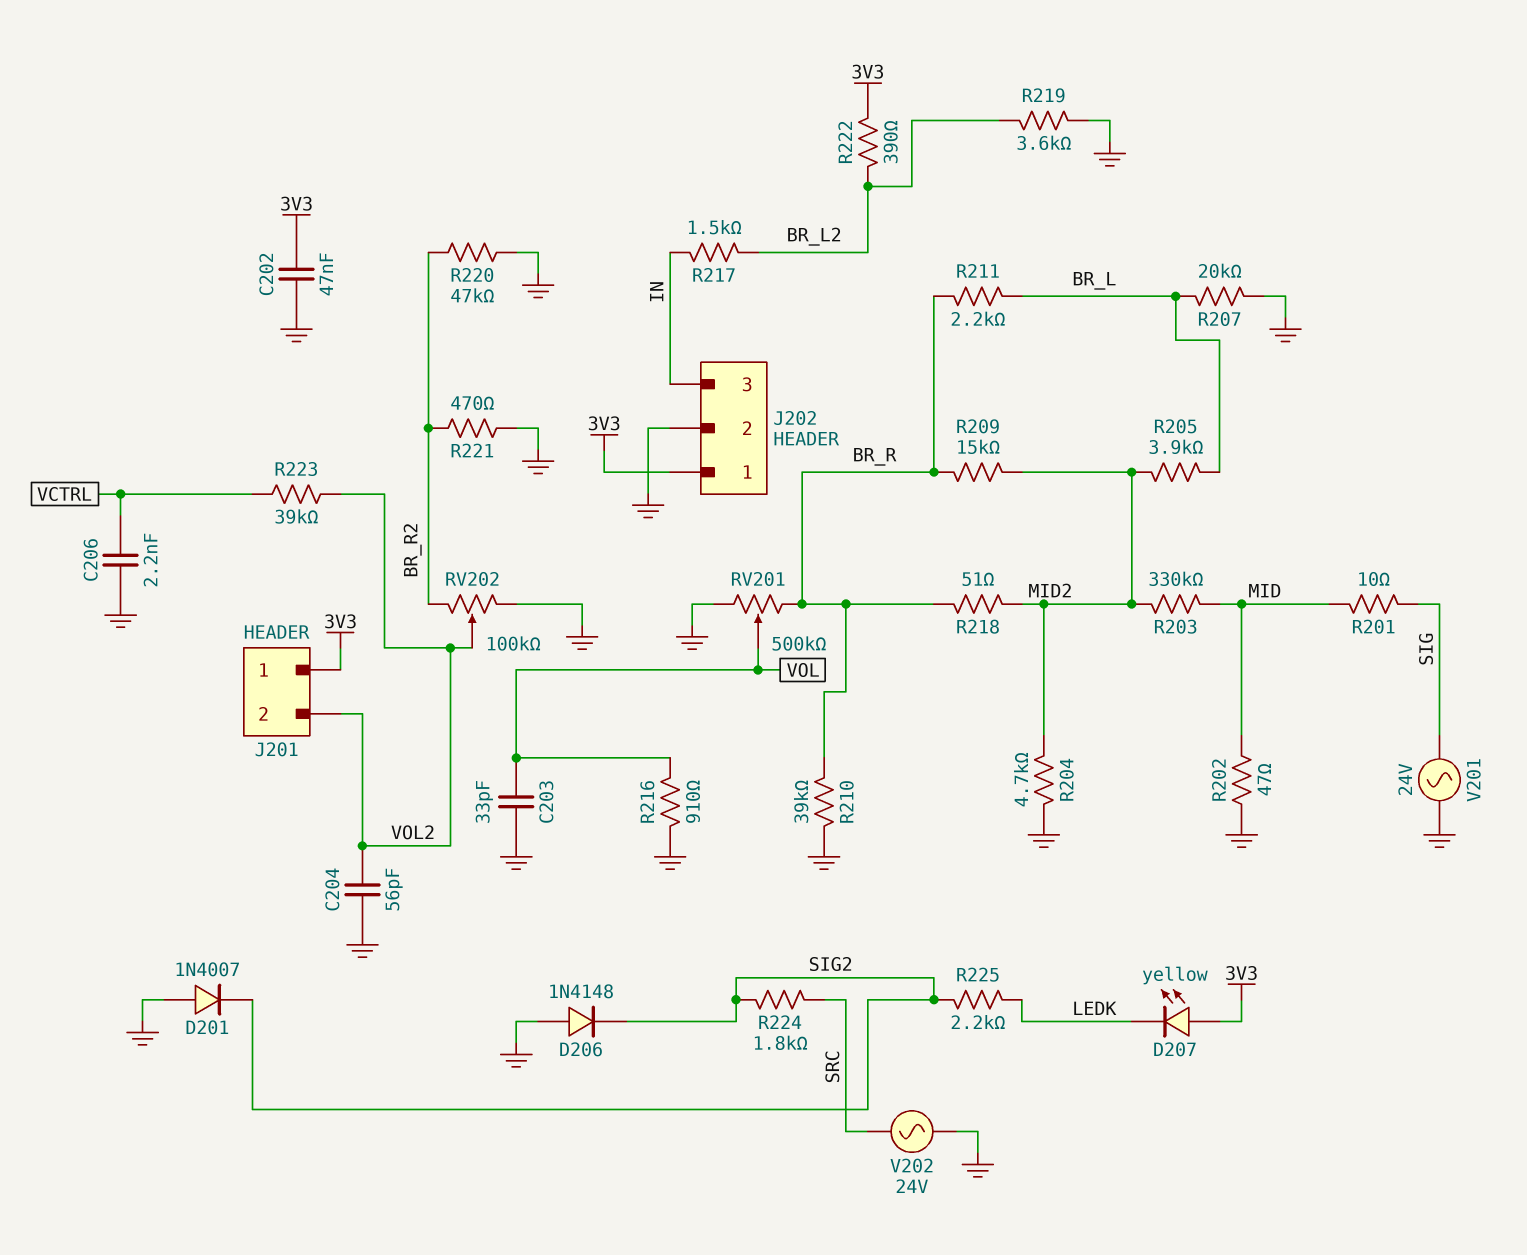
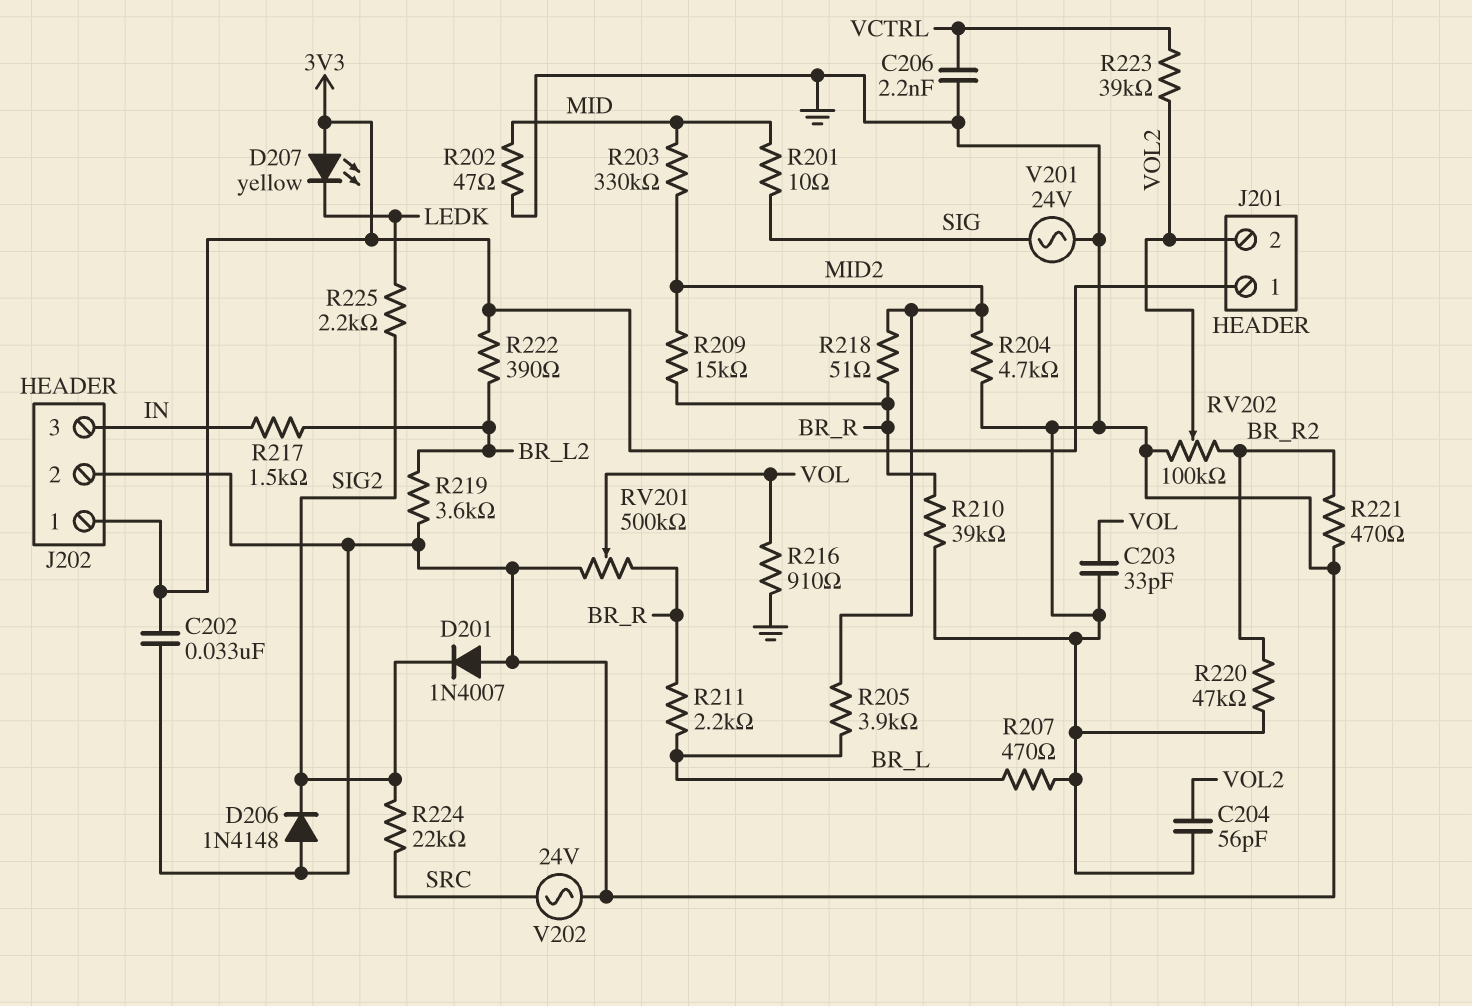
C202: 47nF (3V3, GND) -> 33nF (3V3, GND)
R207: 20k (BR_L, GND) -> 470 (BR_L, GND)
R224: 1.8k (SIG2, SRC) -> 22k (SIG2, SRC)

